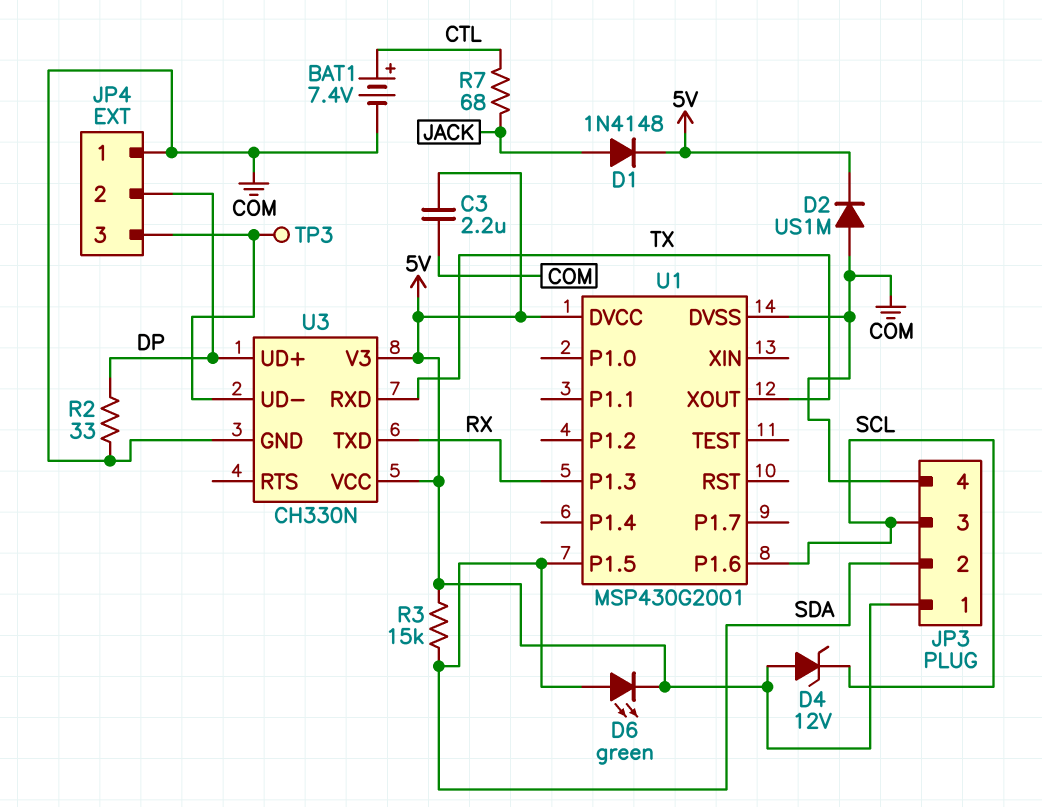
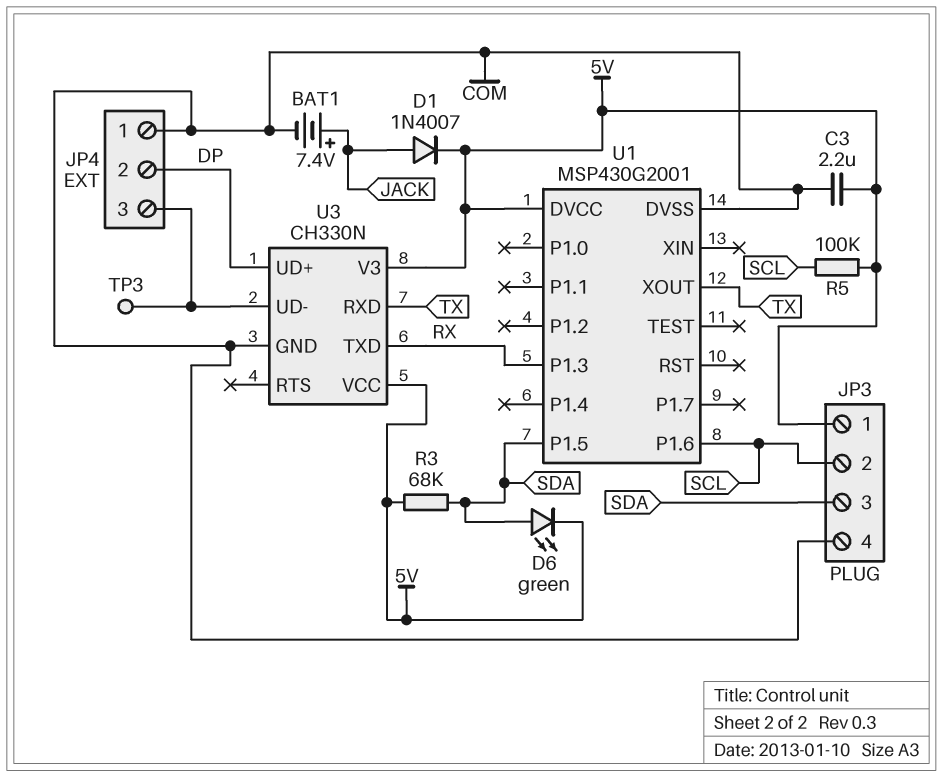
BAT1: 7.4V (plus CTL, minus COM) -> 7.4V (plus JACK, minus COM)
D1: diode 1N4148 (A JACK, K 5V) -> diode 1N4007 (A JACK, K 5V)
D2: diode US1M (A COM, K 5V) -> none
D4: zener 12V (A 5V, K SCL) -> none
JP3 pin 2: SDA -> SCL
JP3 pin 3: SCL -> SDA
R2: 33 (COM, DP) -> none
R3: 15k (5V, SDA) -> 68k (5V, SDA)
R5: none -> 100k (5V, SCL)
R7: 68 (CTL, JACK) -> none

